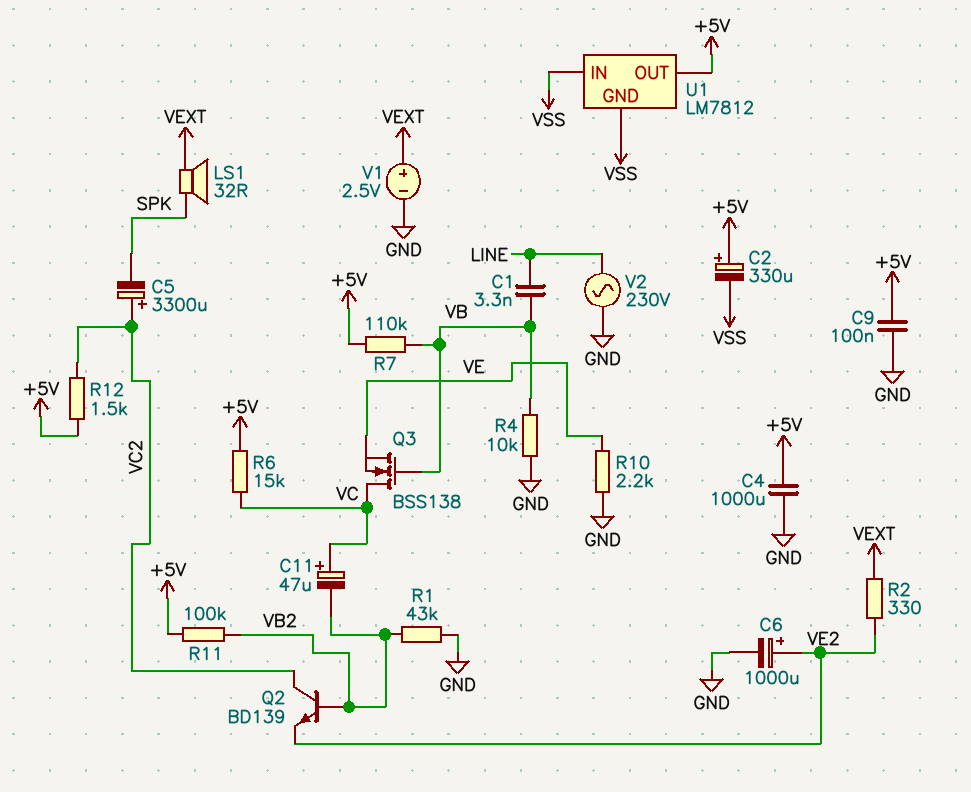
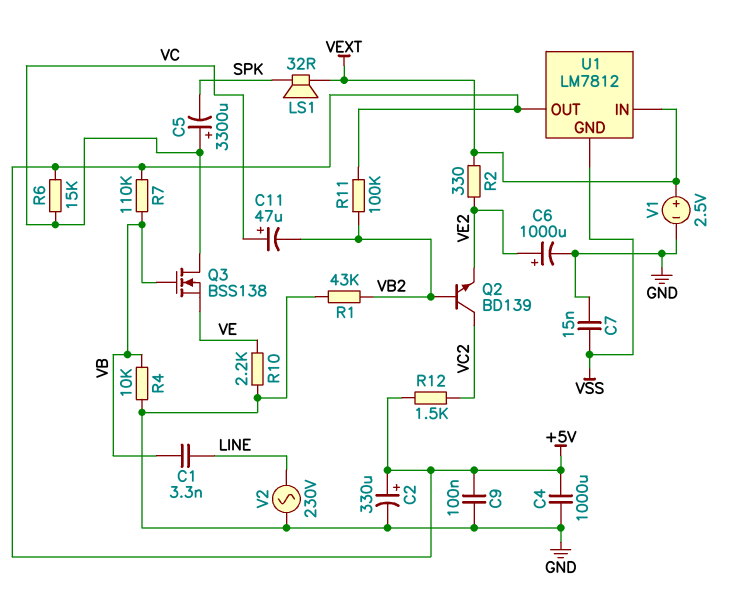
C2: 330uF (plus +5V, minus VSS) -> 330uF (plus +5V, minus GND)
C5: 3300uF (plus VC2, minus SPK) -> 3300uF (plus VC, minus SPK)
C7: none -> 15nF (GND, VSS)
U1 pin IN: VSS -> VEXT

